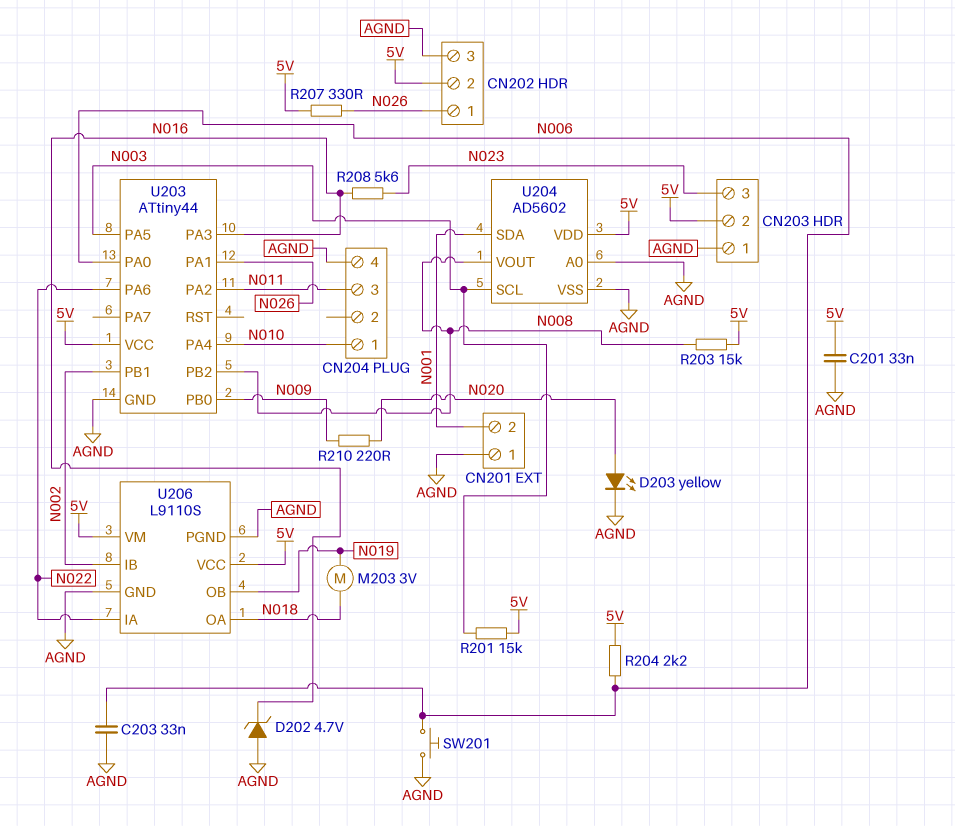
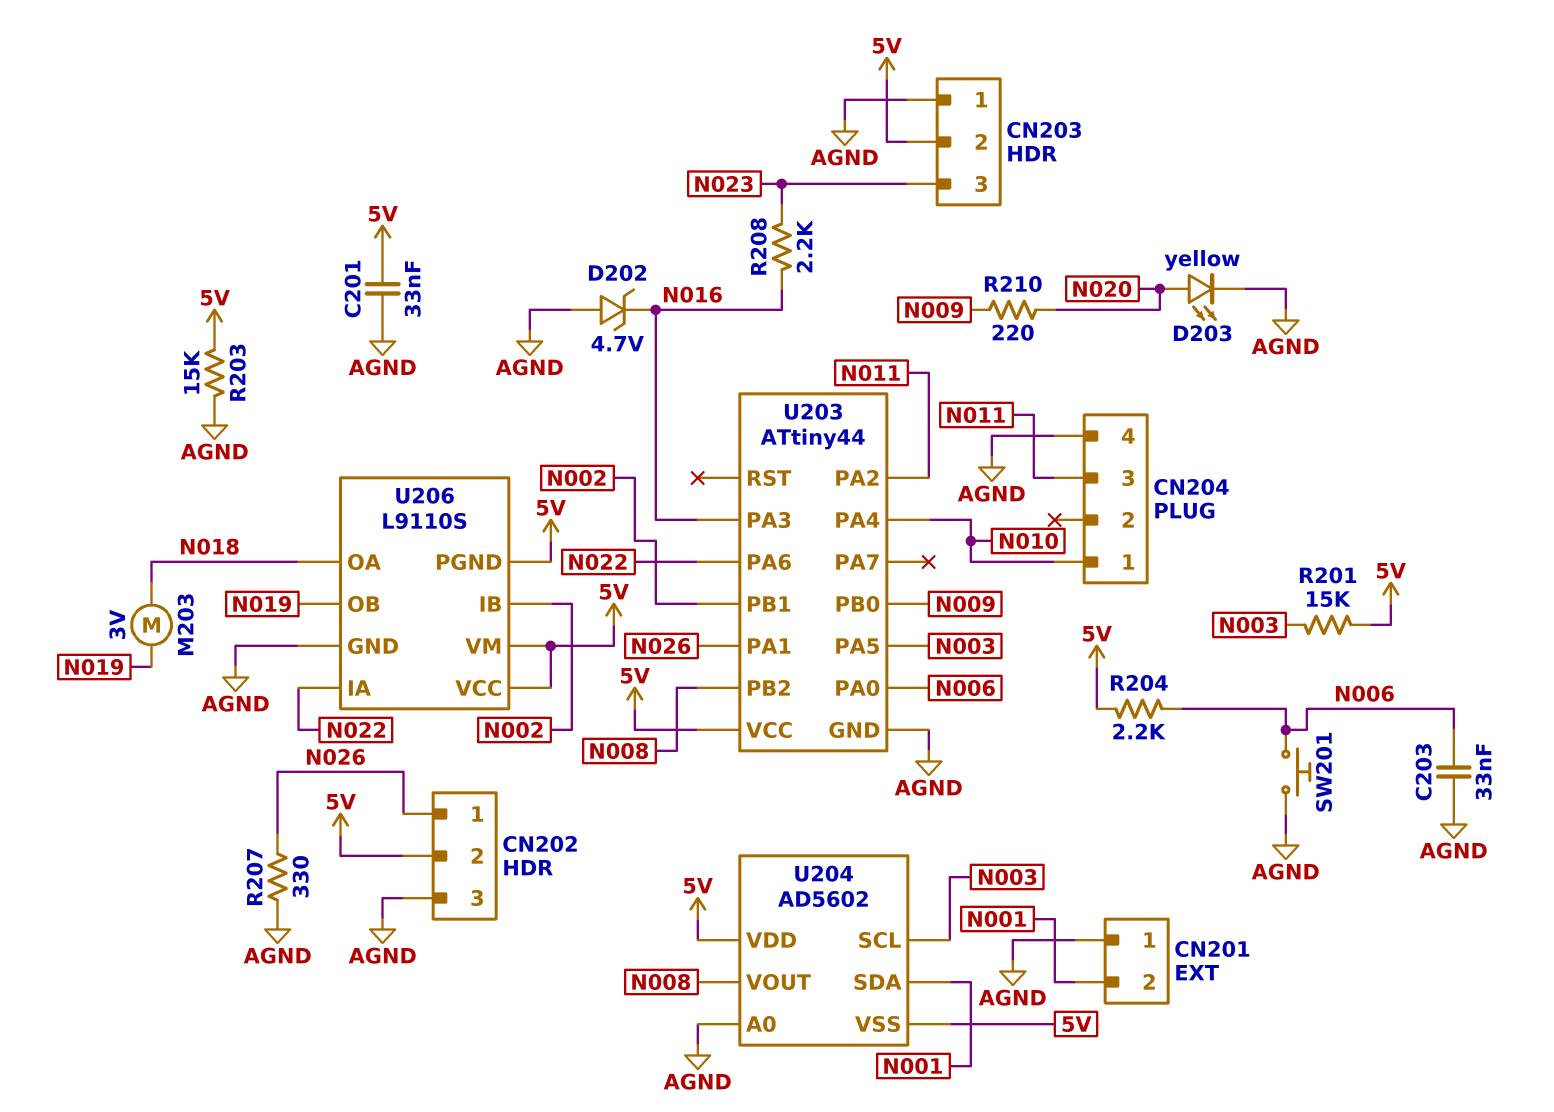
R203: 15k (5V, N008) -> 15k (5V, AGND)
R207: 330 (5V, N026) -> 330 (AGND, N026)
R208: 5.6k (N016, N023) -> 2.2k (N016, N023)
U204 pin VSS: AGND -> 5V
U206 pin PGND: AGND -> 5V

